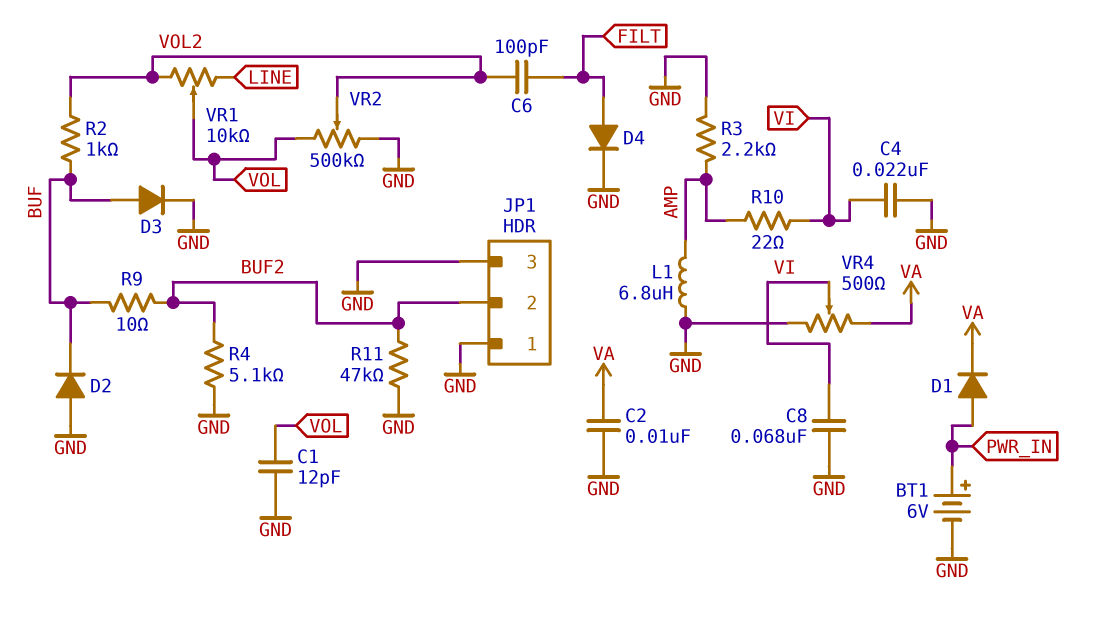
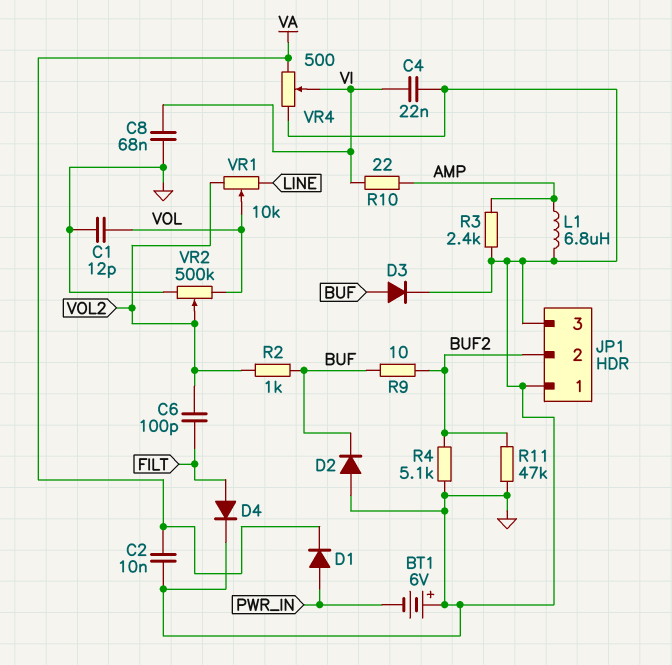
BT1: 6V (plus PWR_IN, minus GND) -> 6V (plus GND, minus PWR_IN)
R3: 2.2k (AMP, GND) -> 2.4k (AMP, GND)

